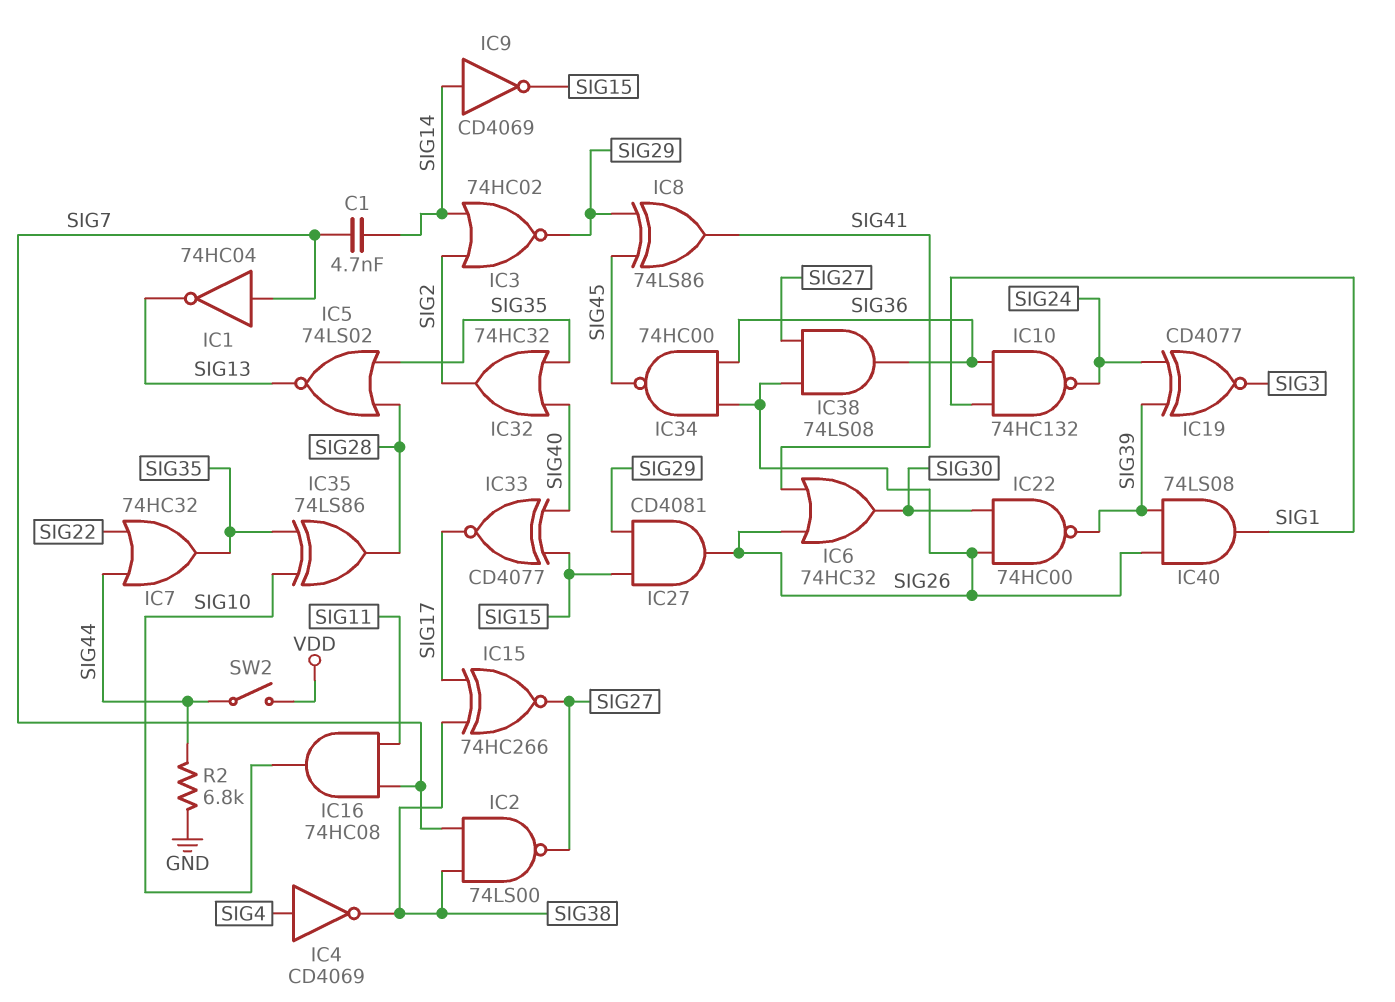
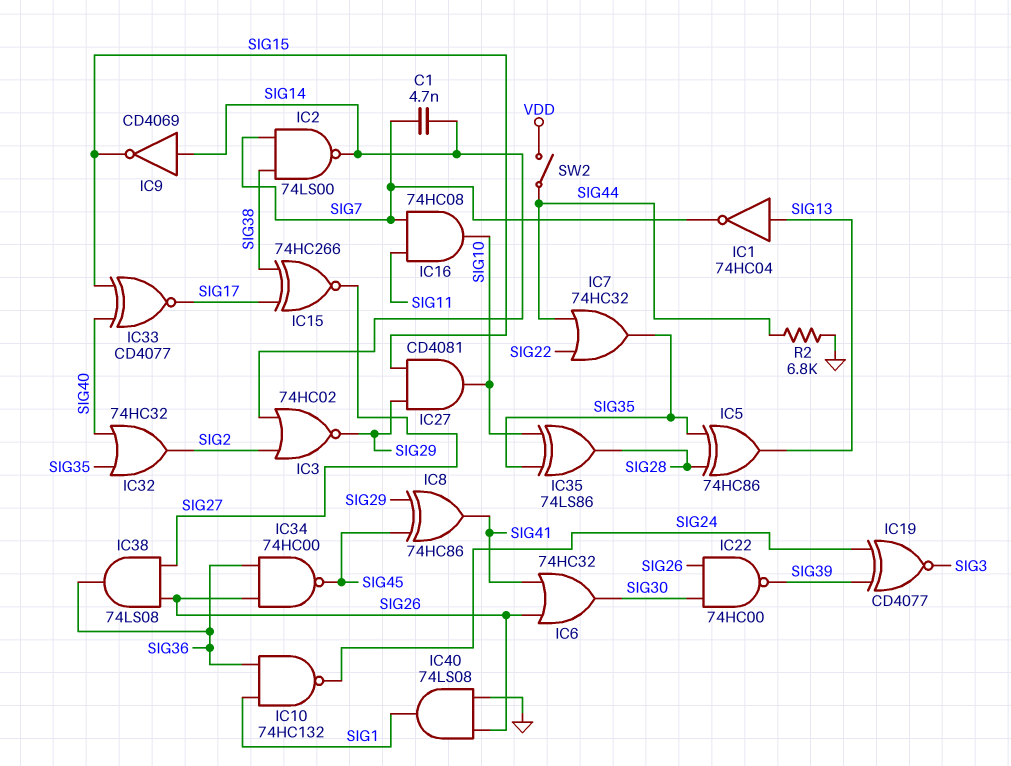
IC1: NOT 74HC04 (in SIG7, out SIG13) -> NOT 74HC04 (in SIG13, out SIG7)
IC2: NAND 74LS00 (in SIG7, in SIG38, out SIG27) -> NAND 74LS00 (in SIG7, in SIG38, out SIG14)
IC4: NOT CD4069 (in SIG4, out SIG38) -> none
IC5: NOR 74LS02 (in SIG28, in SIG35, out SIG13) -> XOR 74HC86 (in SIG28, in SIG35, out SIG13)
IC8: XOR 74LS86 (in SIG29, in SIG45, out SIG41) -> XOR 74HC86 (in SIG29, in SIG45, out SIG41)
IC27: AND CD4081 (in SIG15, in SIG29, out SIG26) -> AND CD4081 (in SIG15, in SIG29, out SIG10)
IC40: AND 74LS08 (in SIG26, in SIG39, out SIG1) -> AND 74LS08 (in GND, in SIG26, out SIG1)

